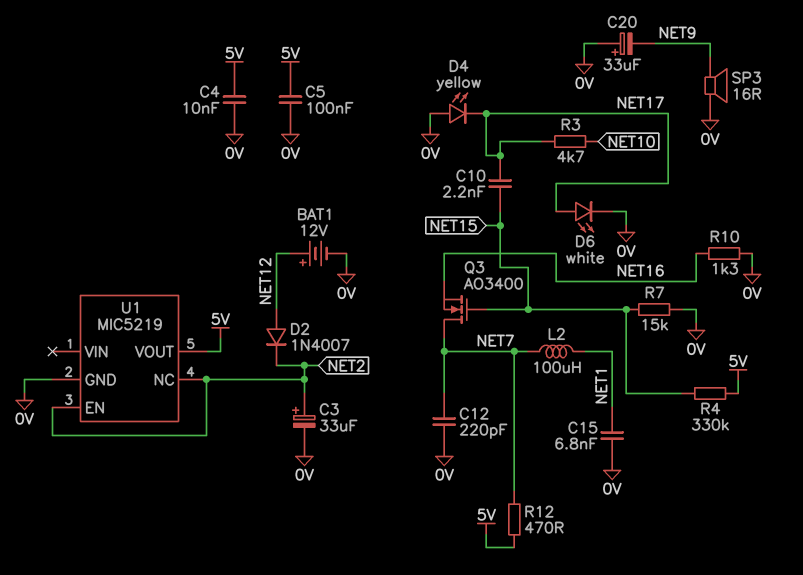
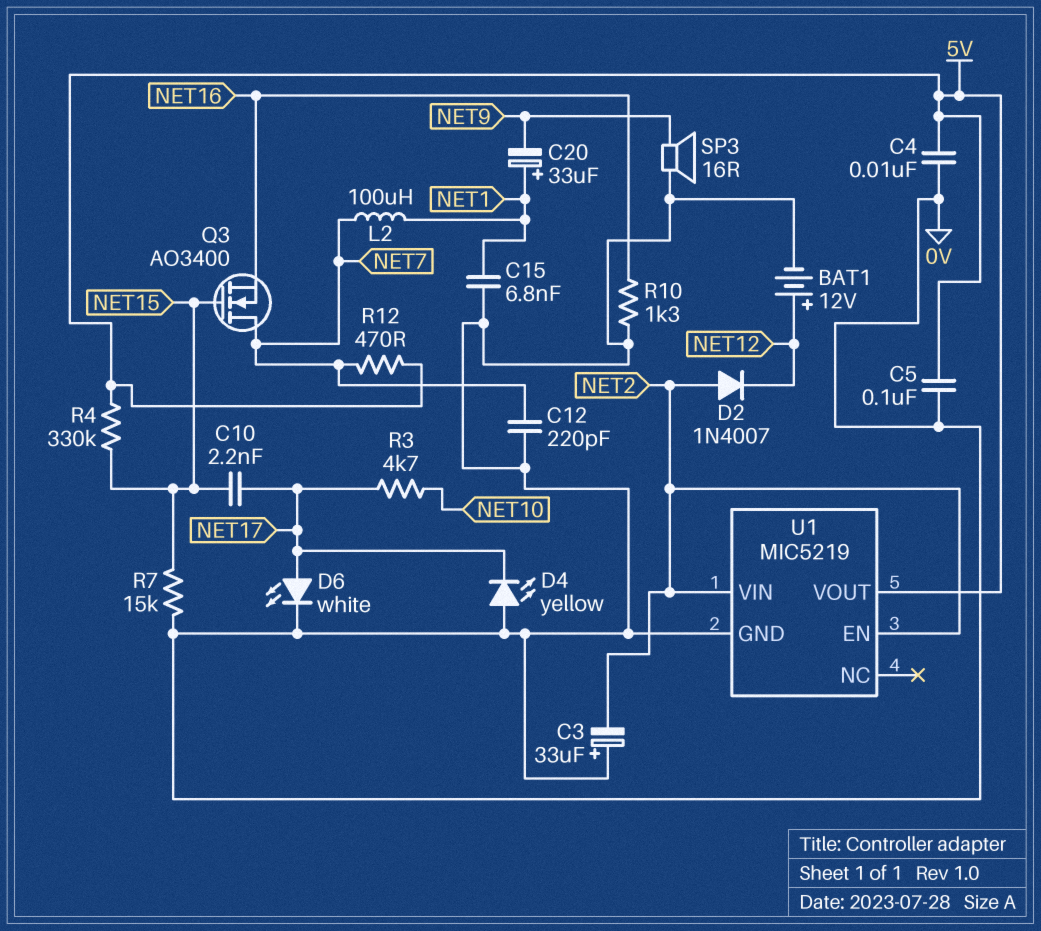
C3: 33uF (plus NET2, minus 0V) -> 33uF (plus 0V, minus NET2)
C20: 33uF (plus 0V, minus NET9) -> 33uF (plus NET1, minus NET9)
D2: diode 1N4007 (A NET12, K NET2) -> diode 1N4007 (A NET2, K NET12)
U1 pin NC: NET2 -> none
U1 pin VIN: none -> NET2

